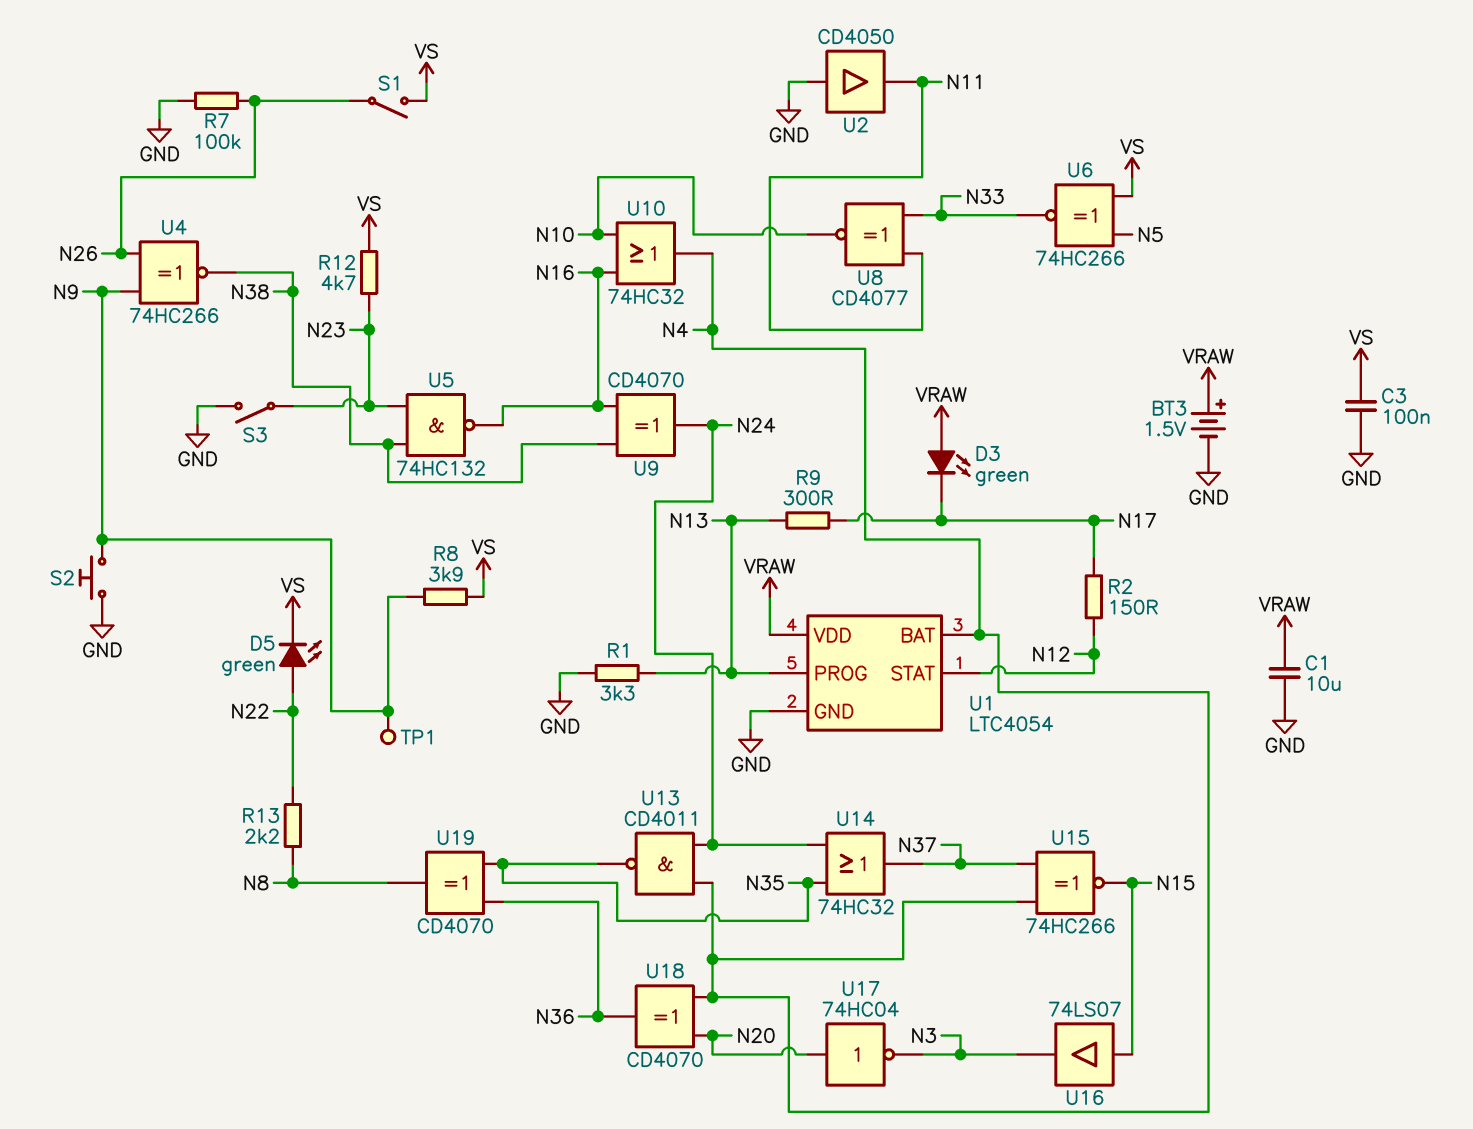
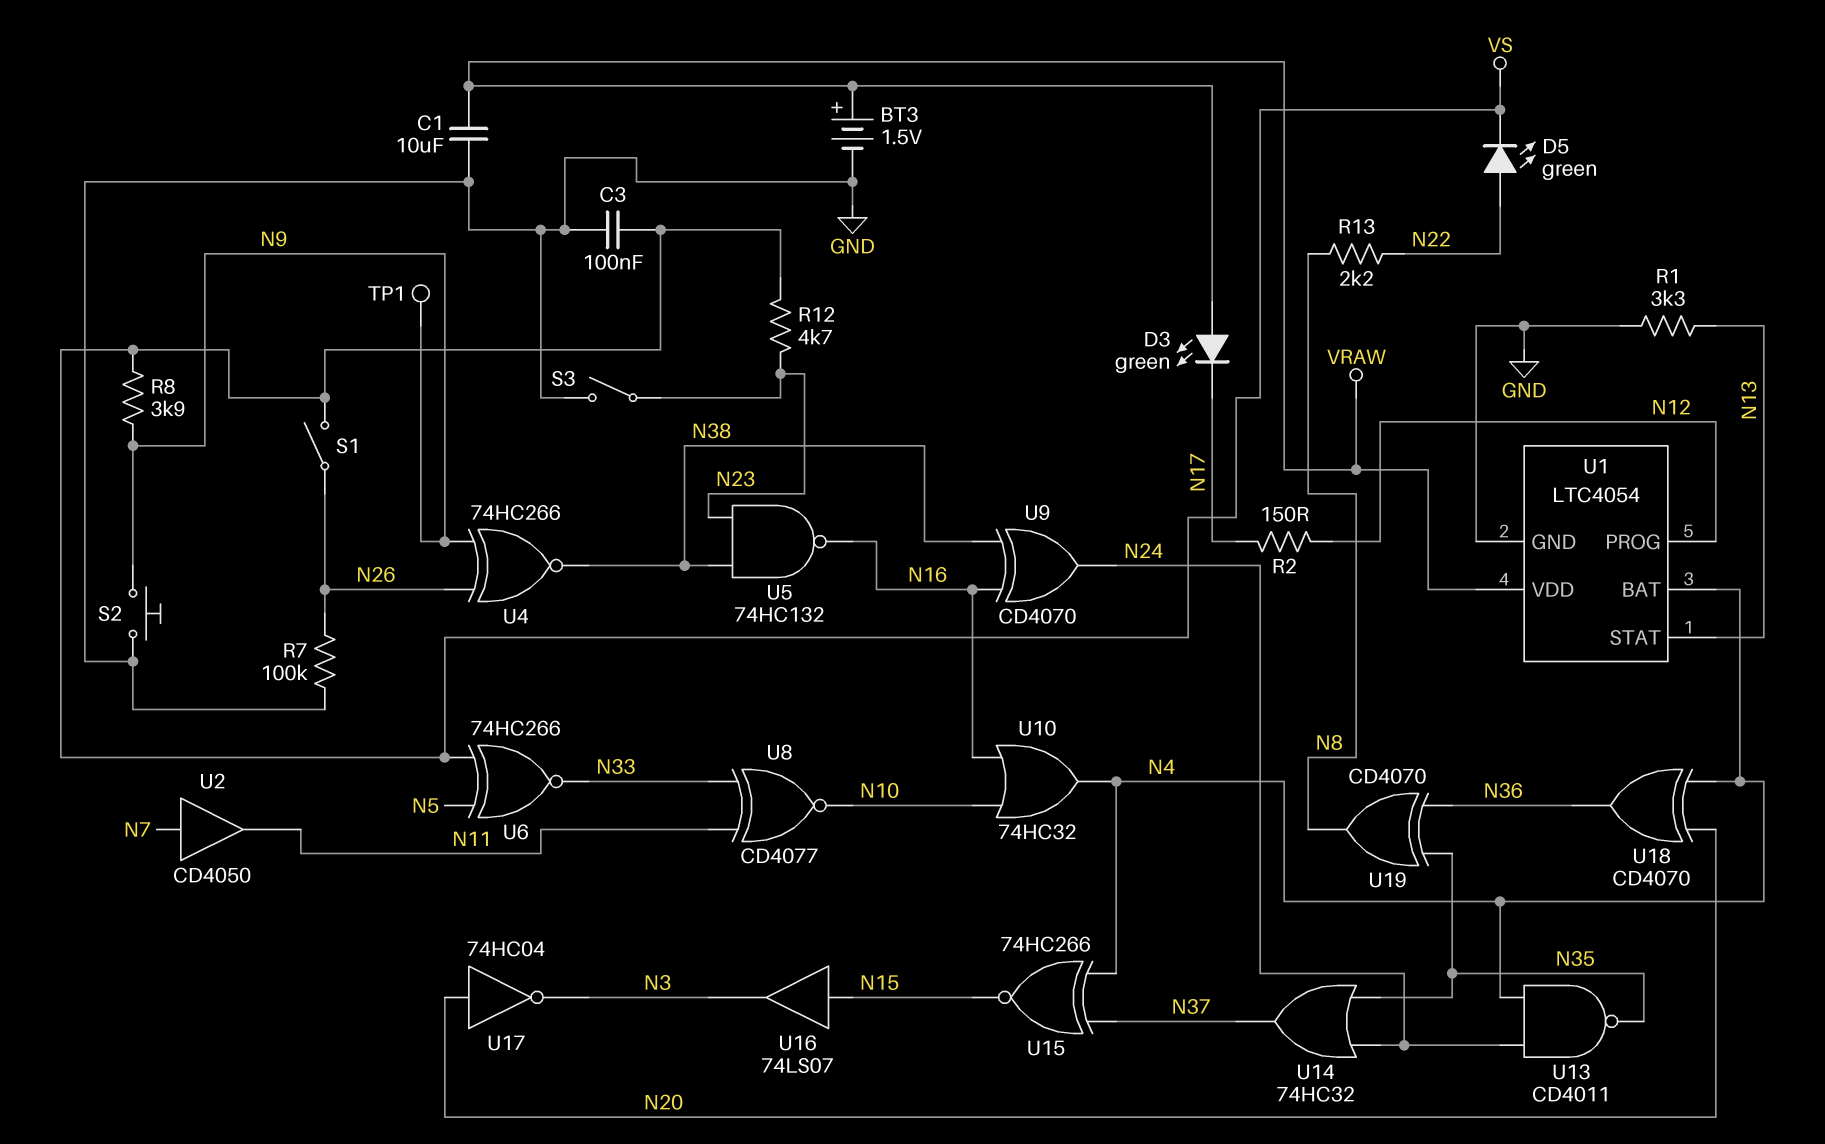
R9: 300 (N13, N17) -> none
U1 pin PROG: N13 -> N12
U1 pin STAT: N12 -> N13
U2: buffer CD4050 (in GND, out N11) -> buffer CD4050 (in N7, out N11)

